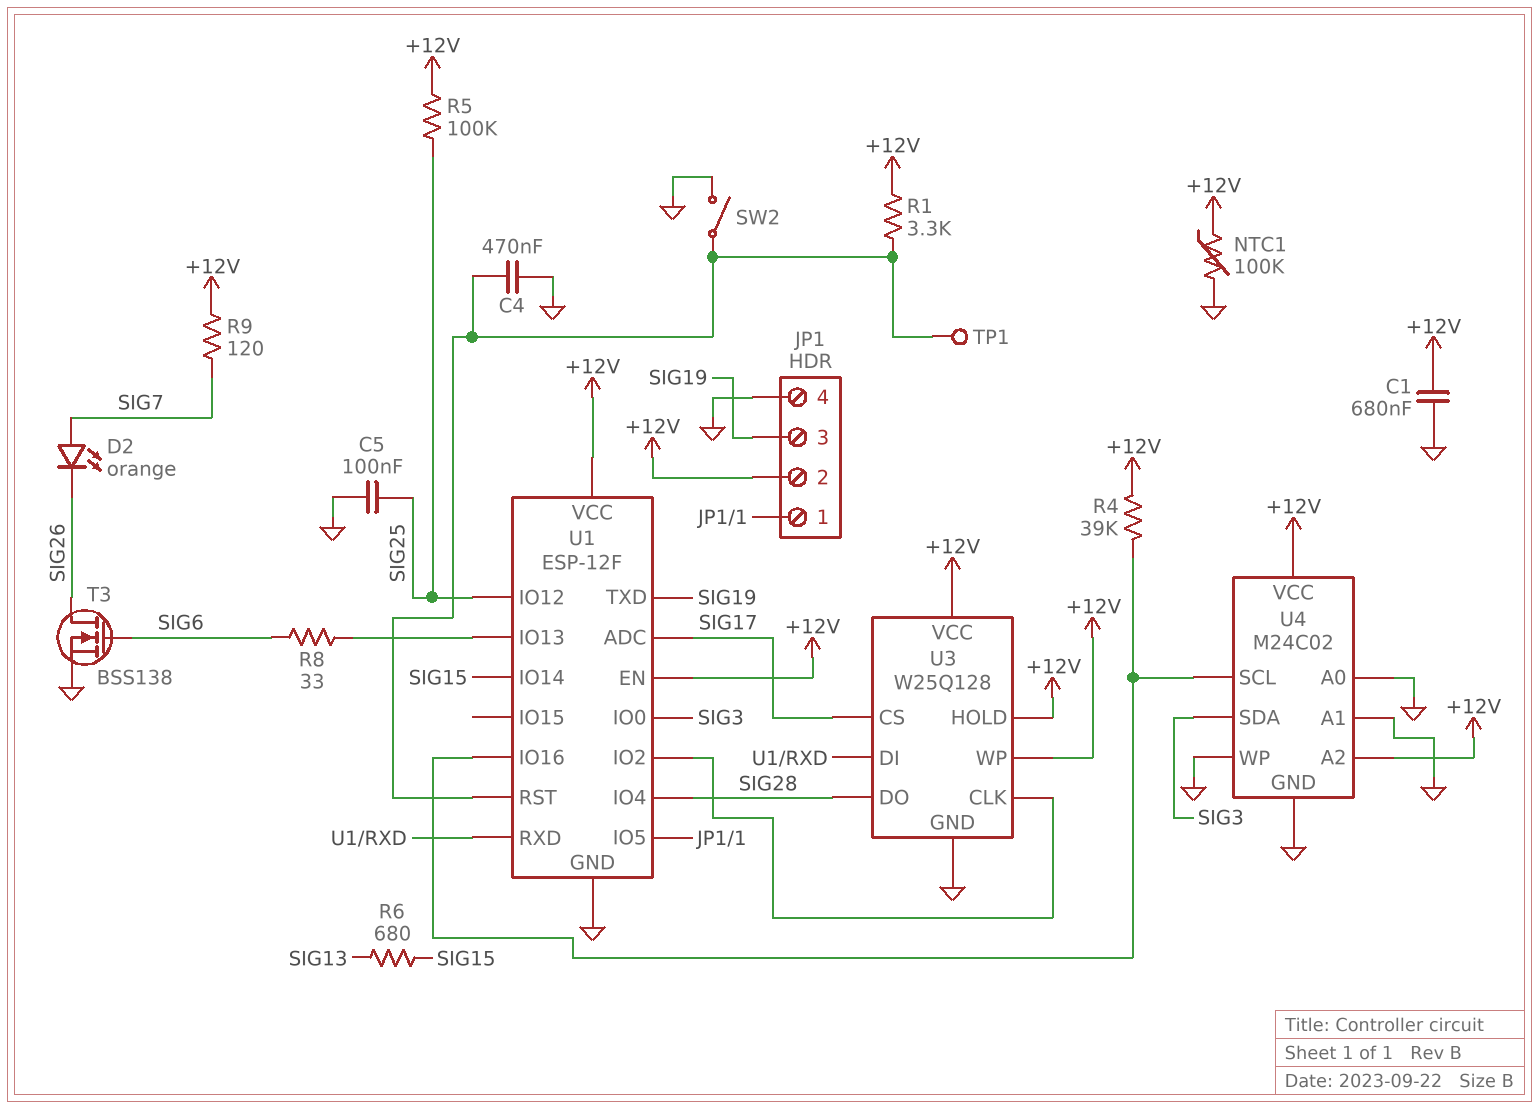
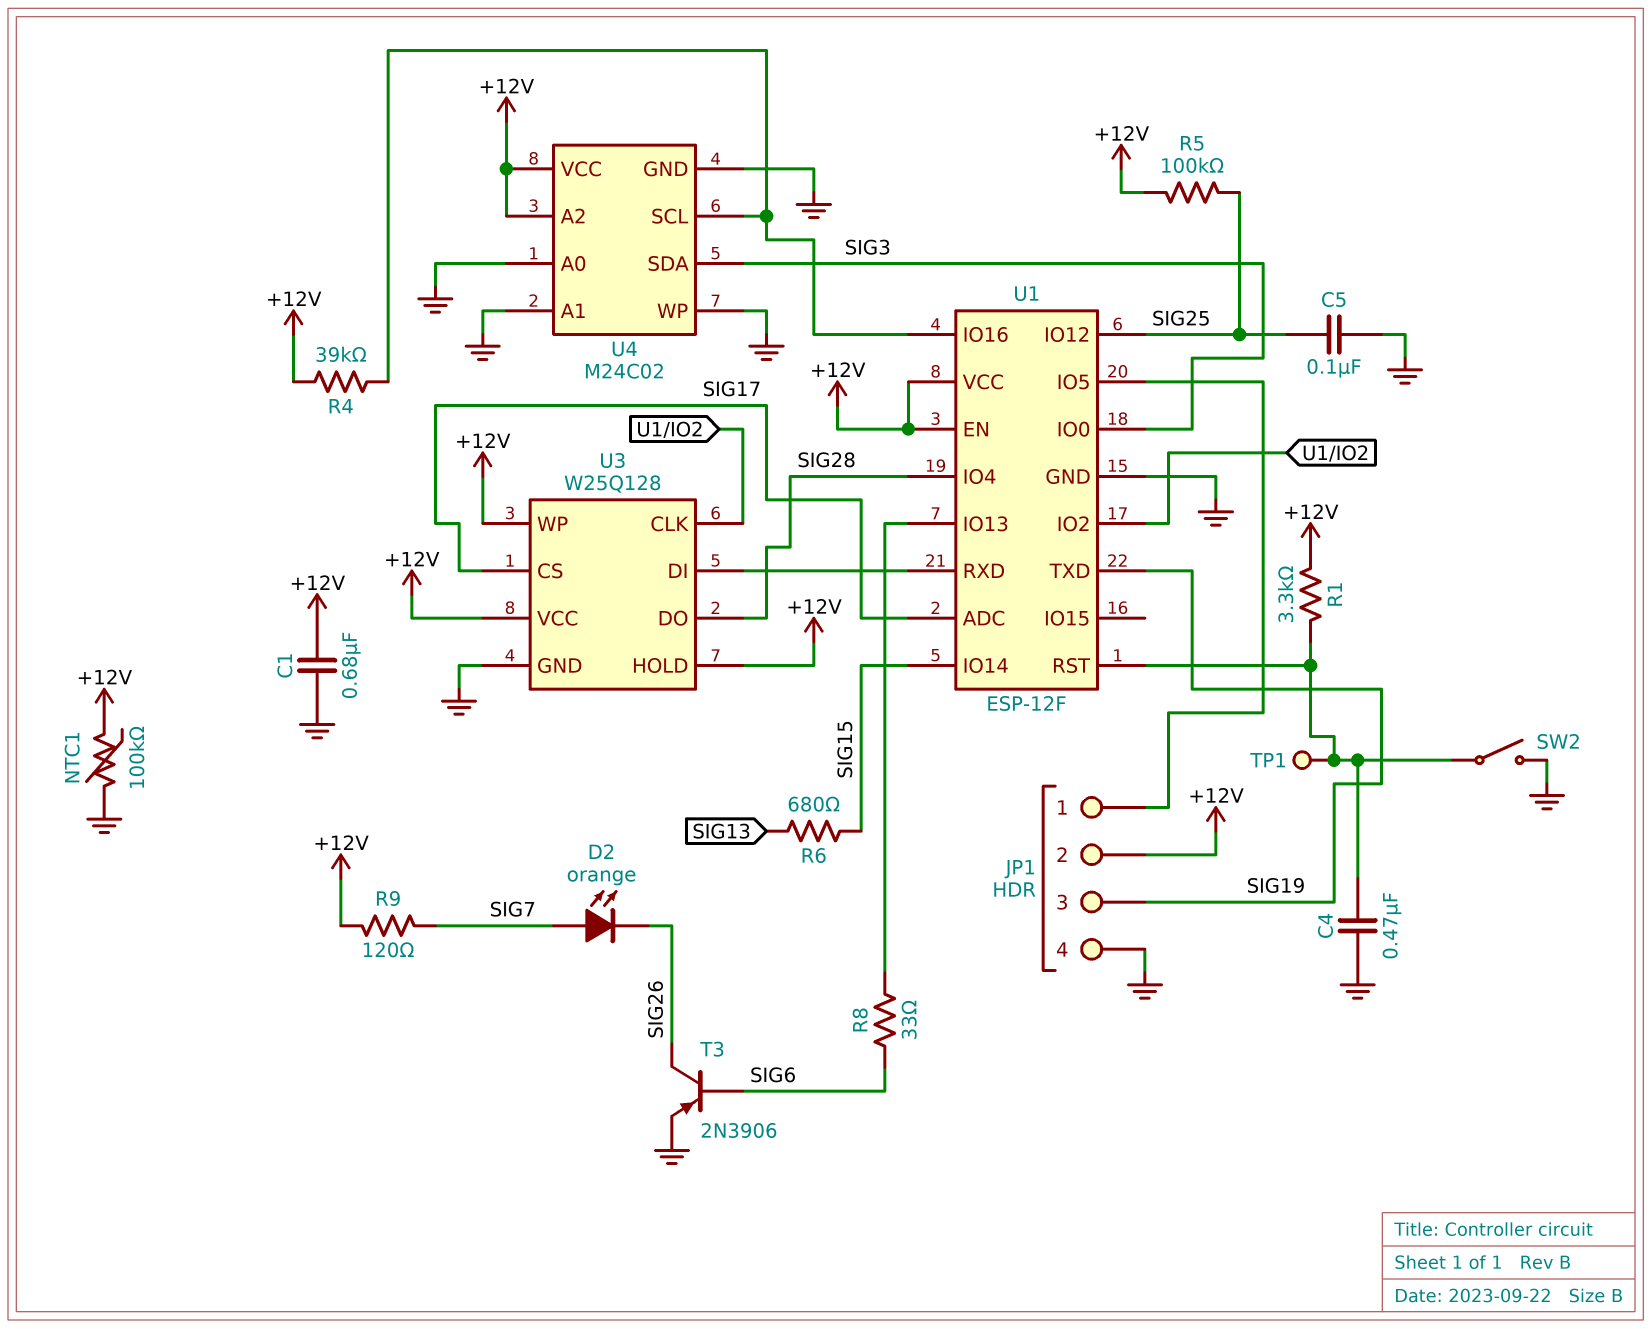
T3: NMOS BSS138 (G SIG6, D SIG26, S GND) -> PNP 2N3906 (B SIG6, C SIG26, E GND)

